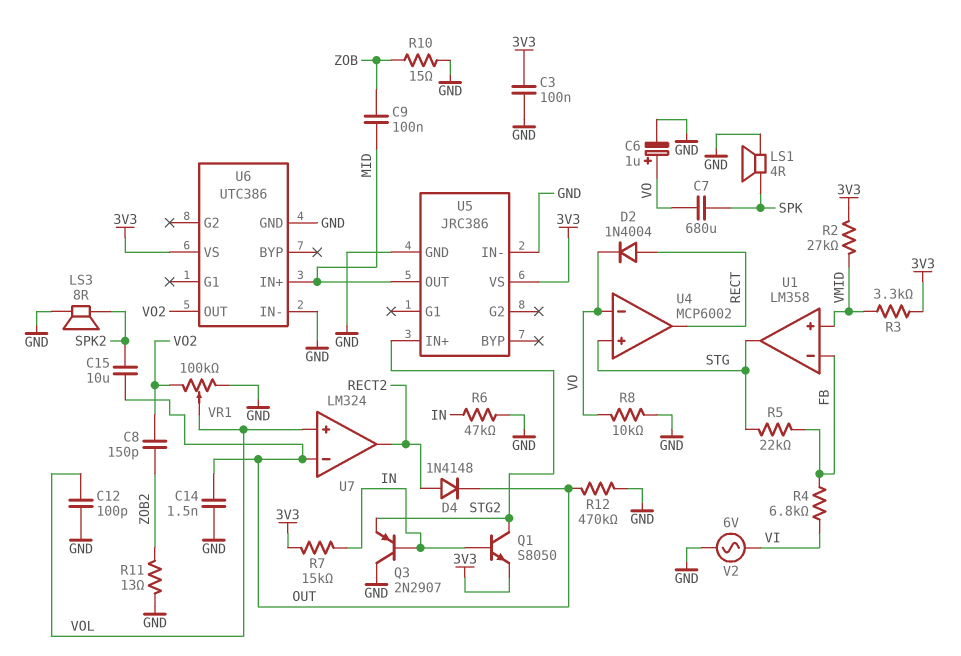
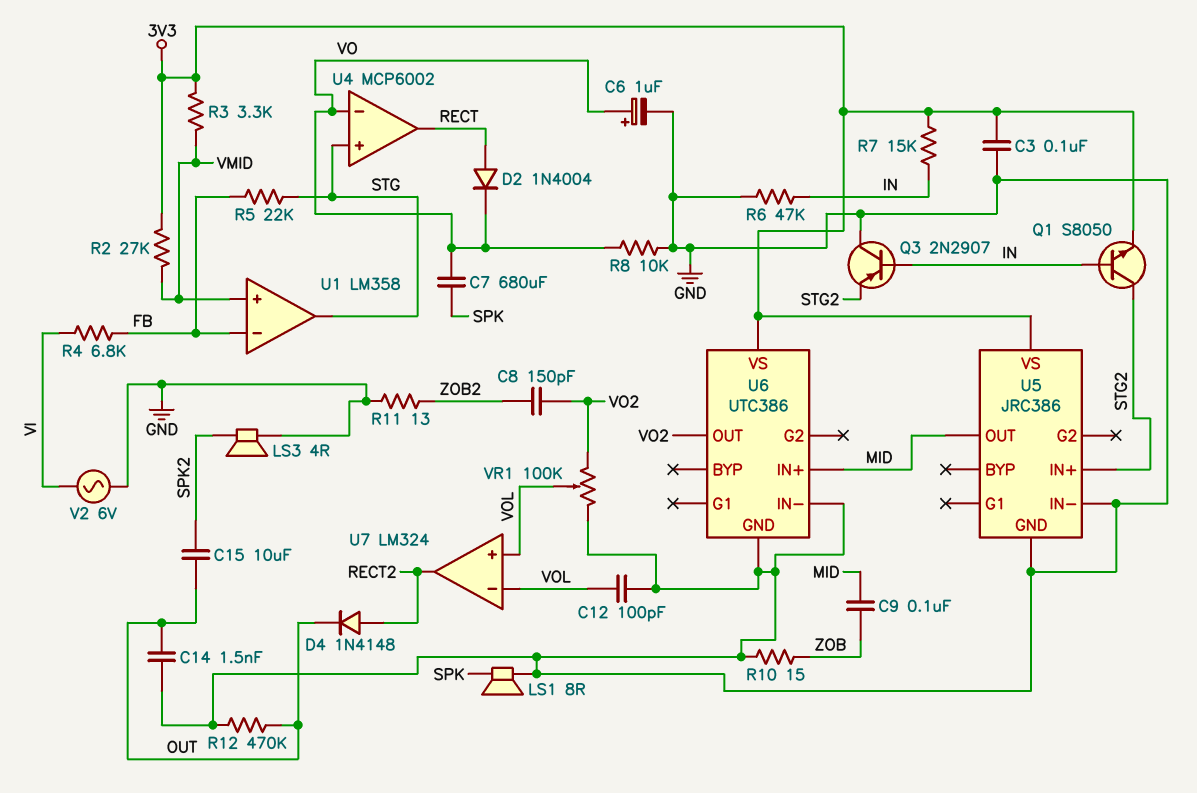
LS1: speaker 4R (GND, SPK) -> speaker 8R (GND, SPK)
LS3: speaker 8R (GND, SPK2) -> speaker 4R (GND, SPK2)
U7 pin in-: OUT -> VOL

